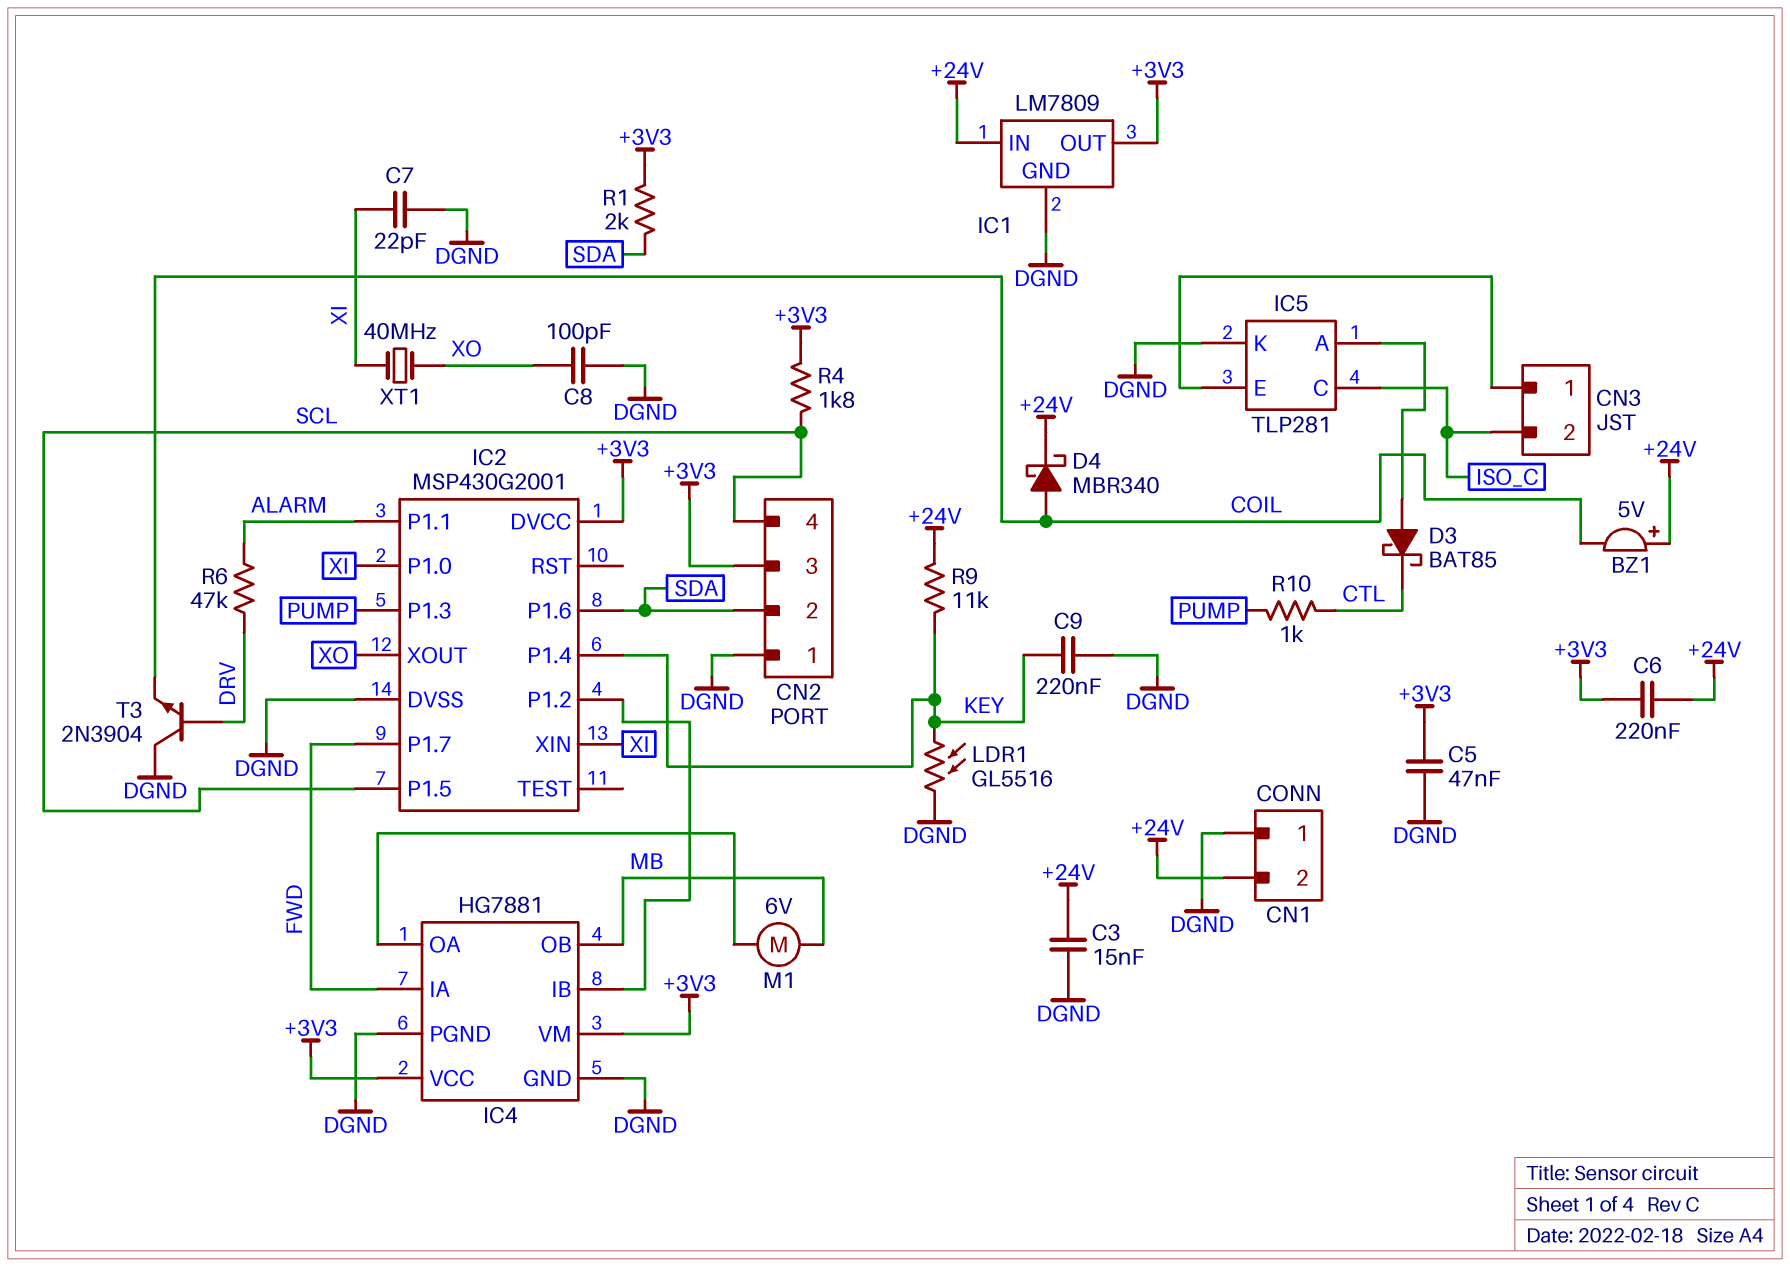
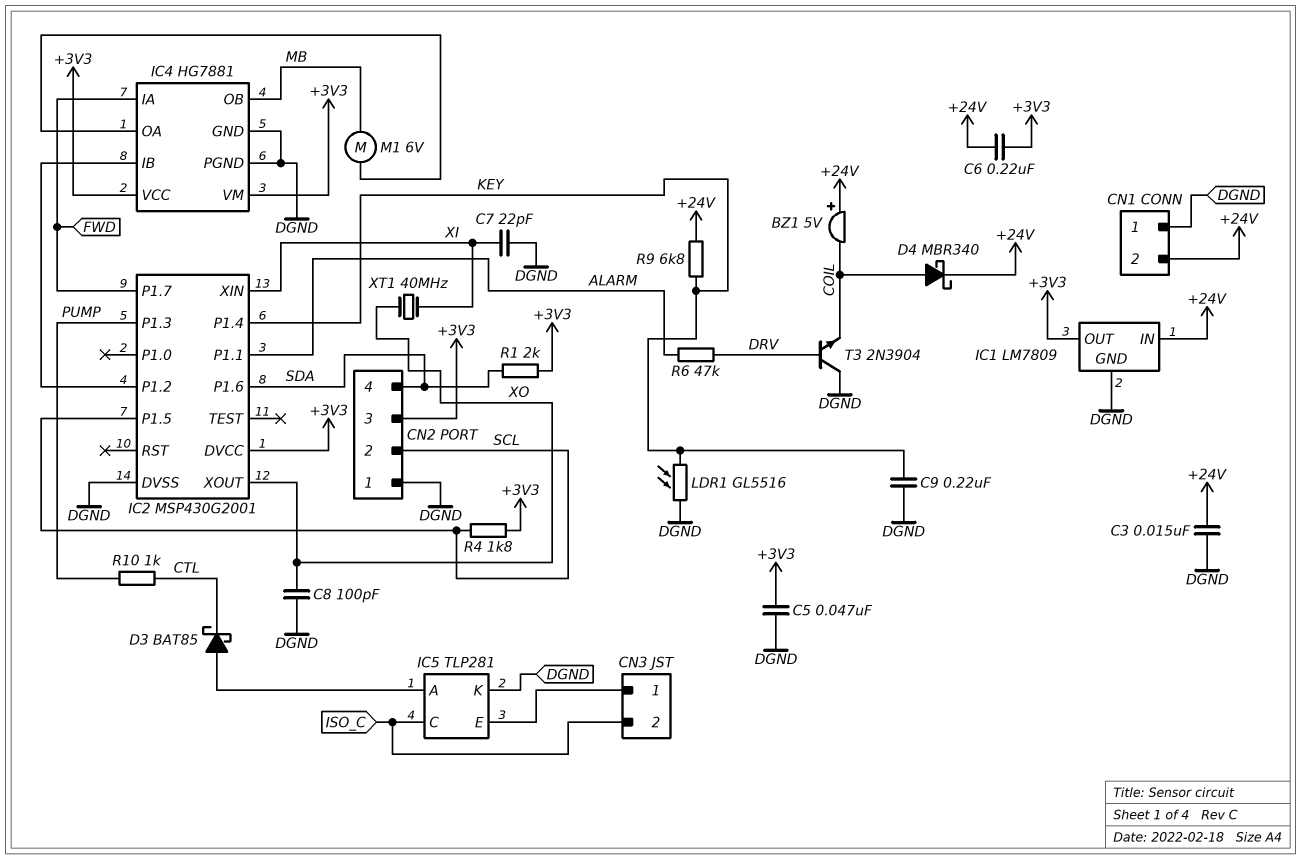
CN2 pin 2: SDA -> SCL
CN2 pin 4: SCL -> SDA
IC2 pin P1.0: XI -> none
R9: 11k (+24V, KEY) -> 6.8k (+24V, KEY)

